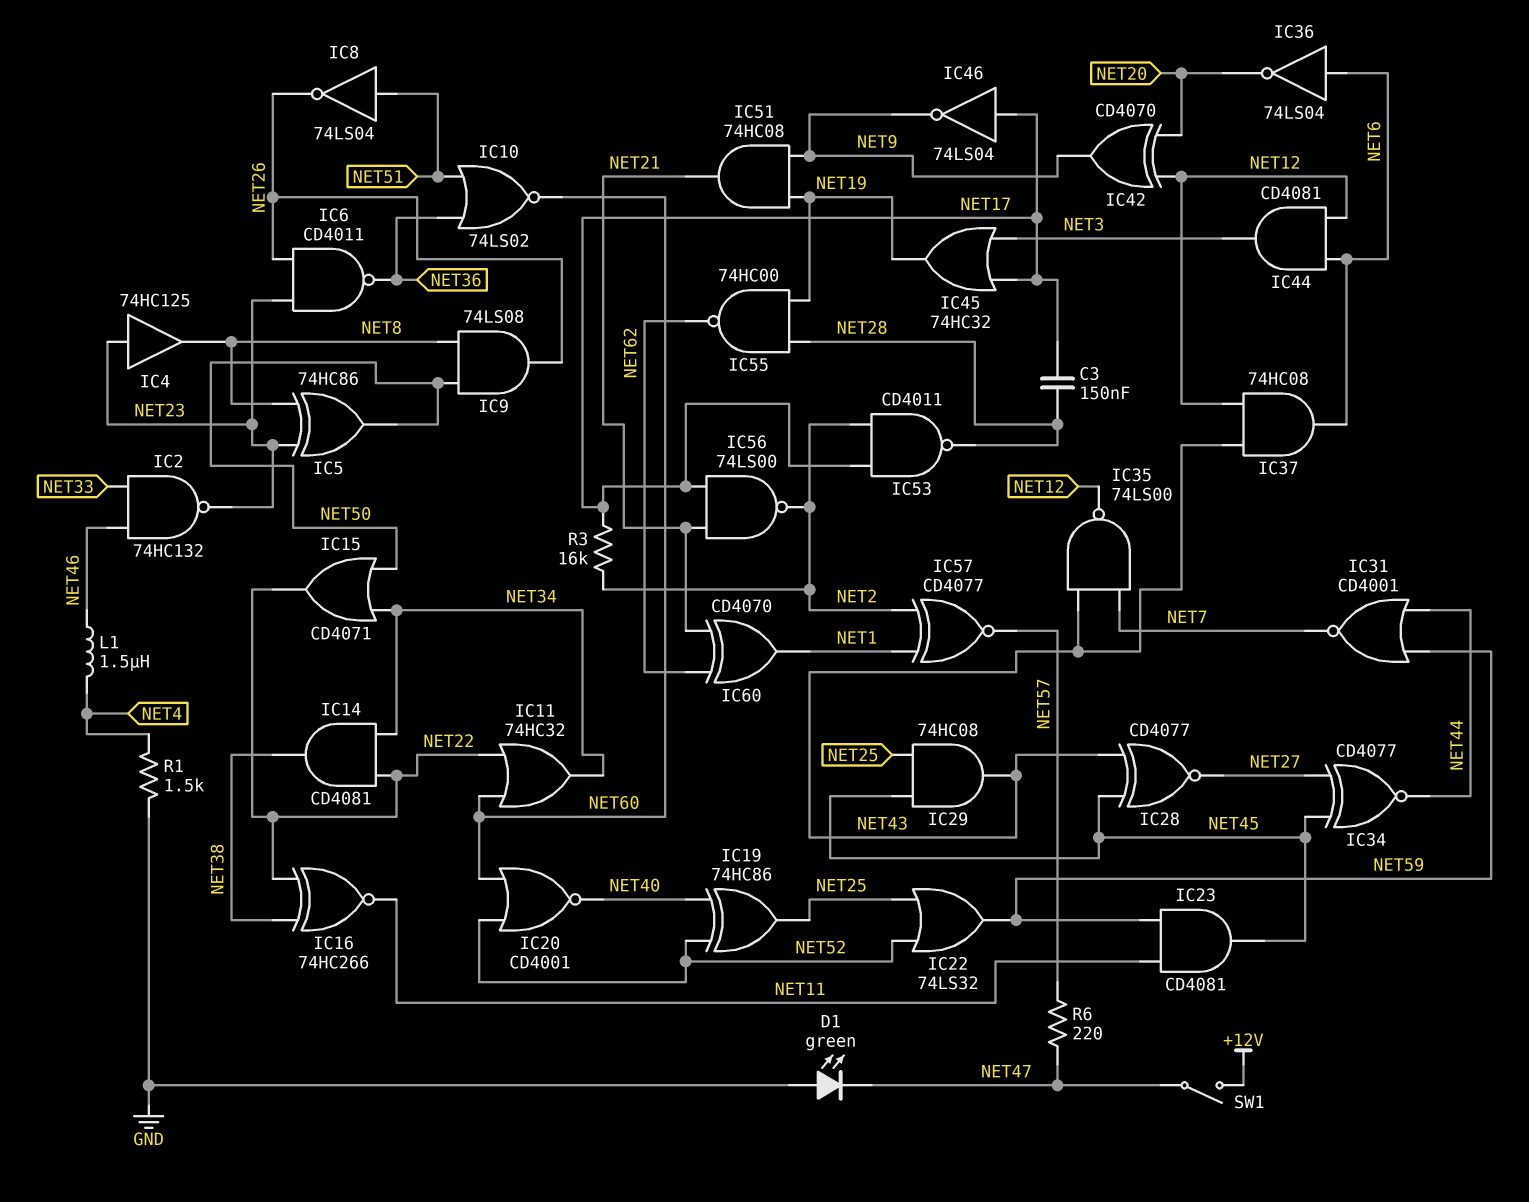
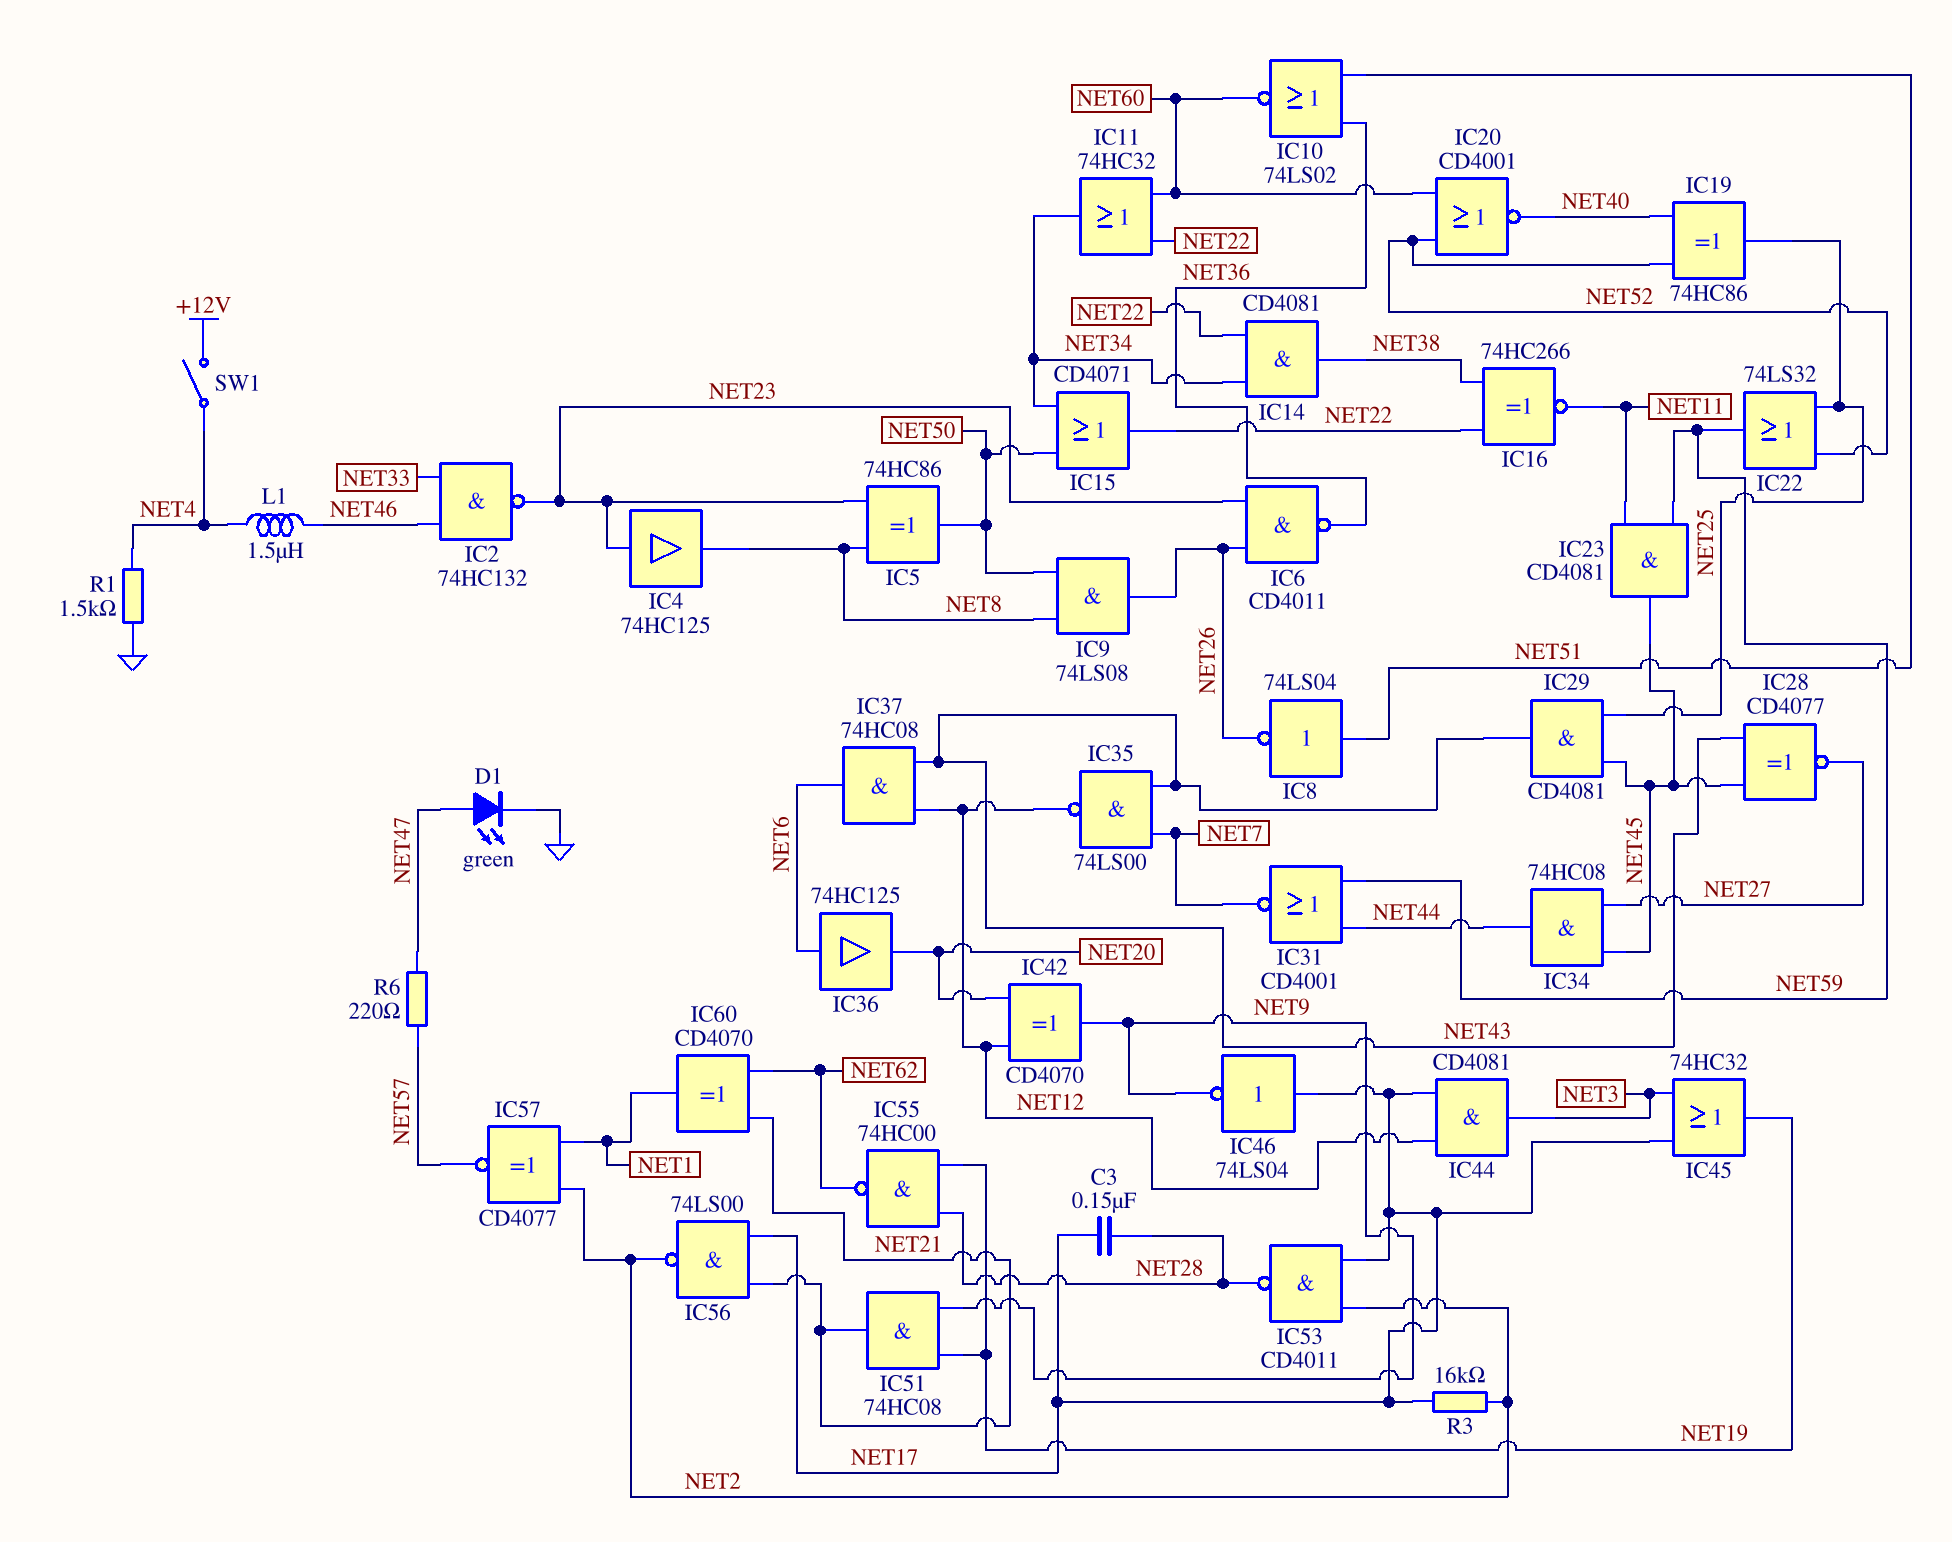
D1: LED green (A GND, K NET47) -> LED green (A NET47, K GND)
IC29: AND 74HC08 (in NET25, in NET45, out NET43) -> AND CD4081 (in NET25, in NET45, out NET43)
IC34: XNOR CD4077 (in NET27, in NET45, out NET44) -> AND 74HC08 (in NET27, in NET45, out NET44)
IC36: NOT 74LS04 (in NET6, out NET20) -> buffer 74HC125 (in NET6, out NET20)
IC44: AND CD4081 (in NET6, in NET12, out NET3) -> AND CD4081 (in NET12, in NET17, out NET3)
SW1: switch (+12V, NET47) -> switch (+12V, NET4)

